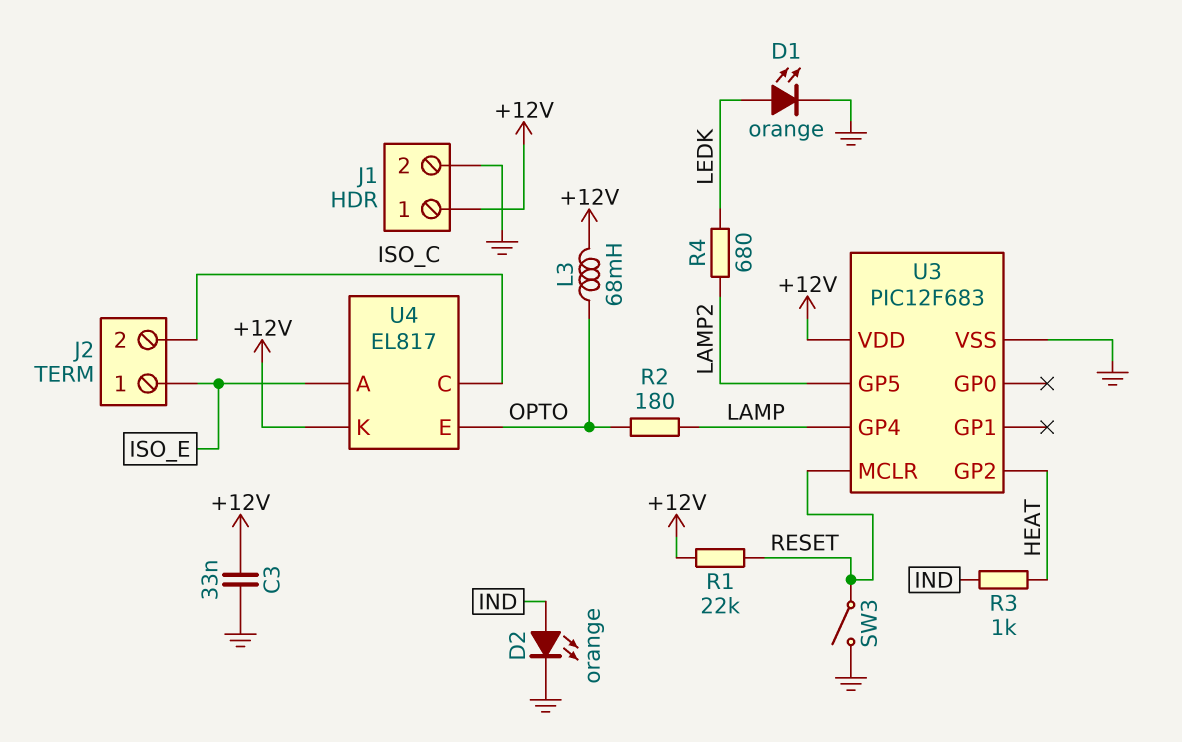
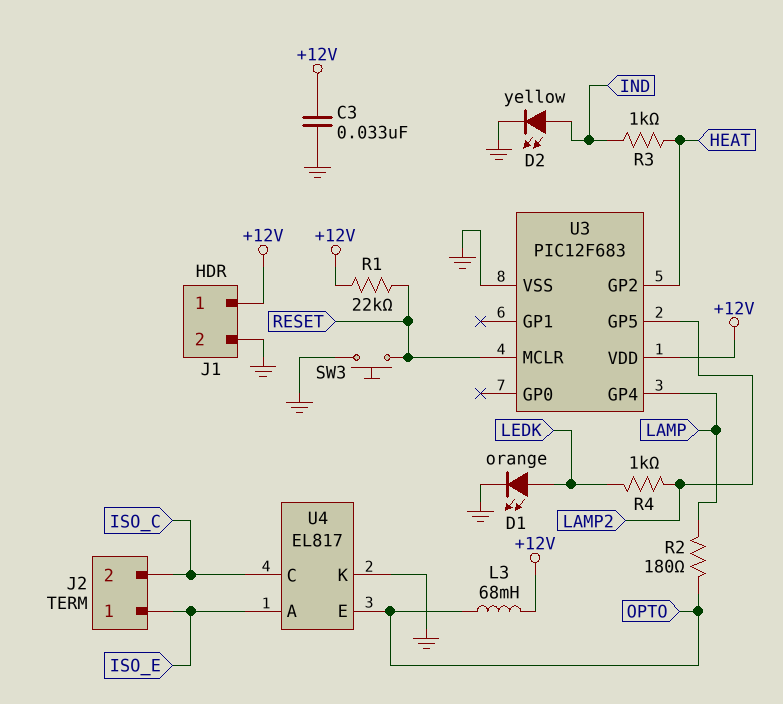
D2: LED orange (A IND, K GND) -> LED yellow (A IND, K GND)
R4: 680 (LAMP2, LEDK) -> 1k (LAMP2, LEDK)
SW3: switch (GND, RESET) -> button (GND, RESET)
U4 pin K: +12V -> GND

